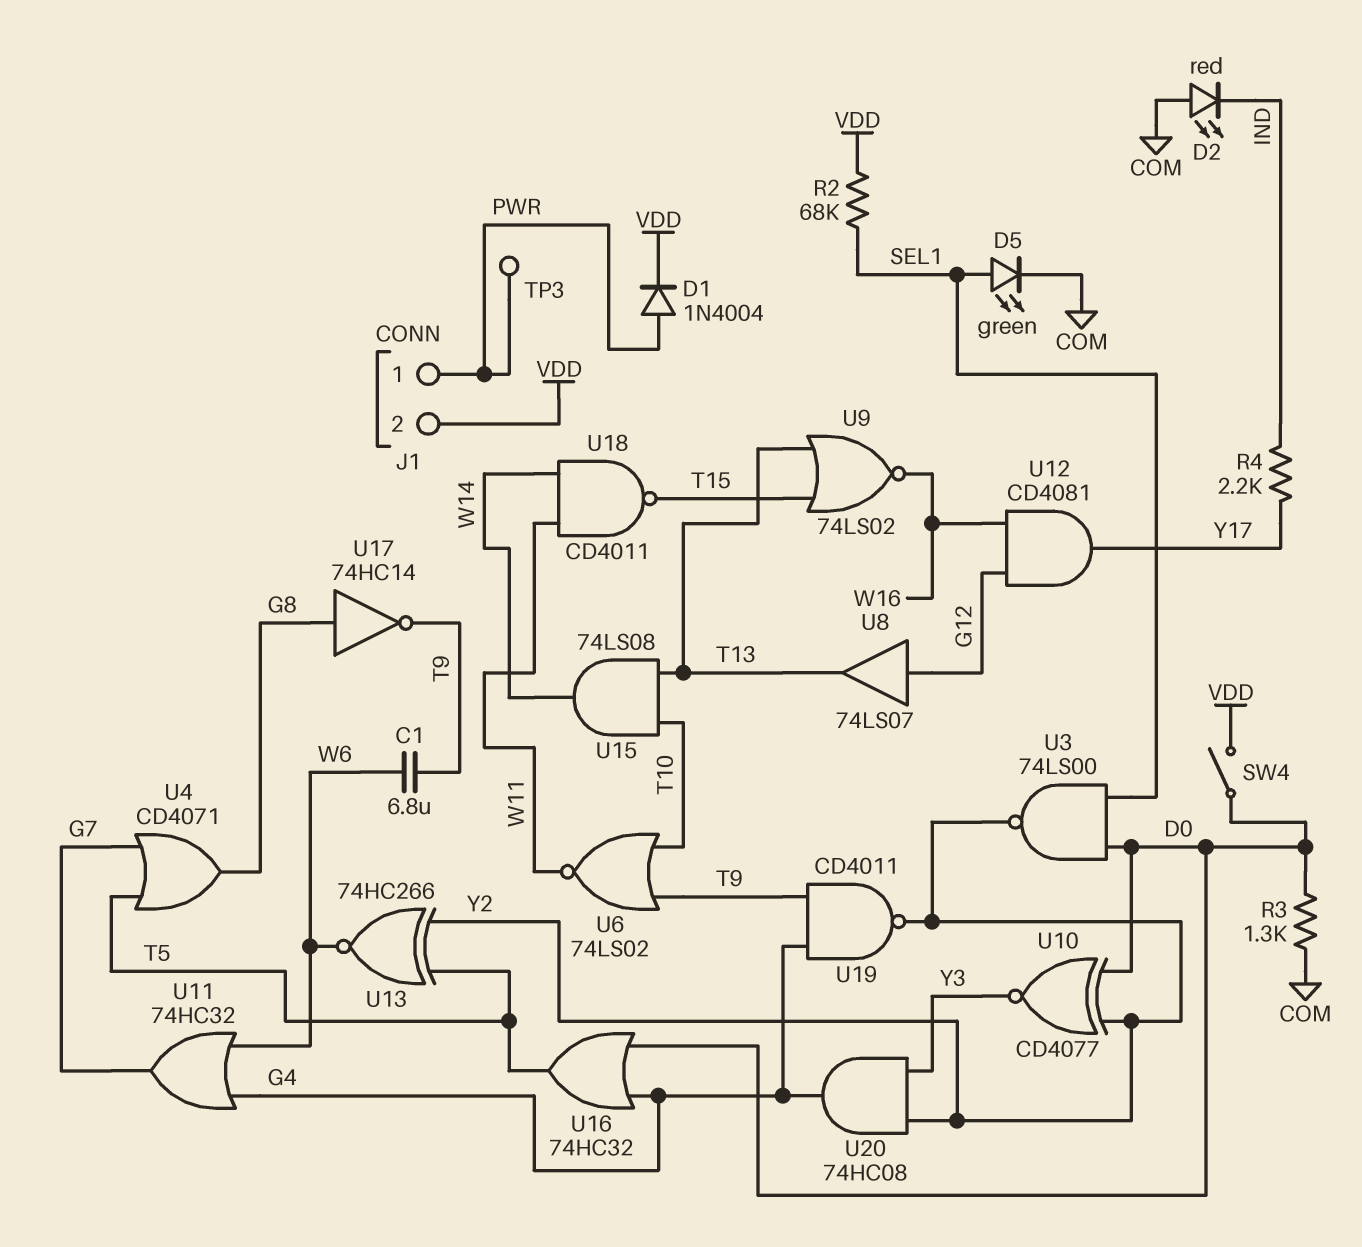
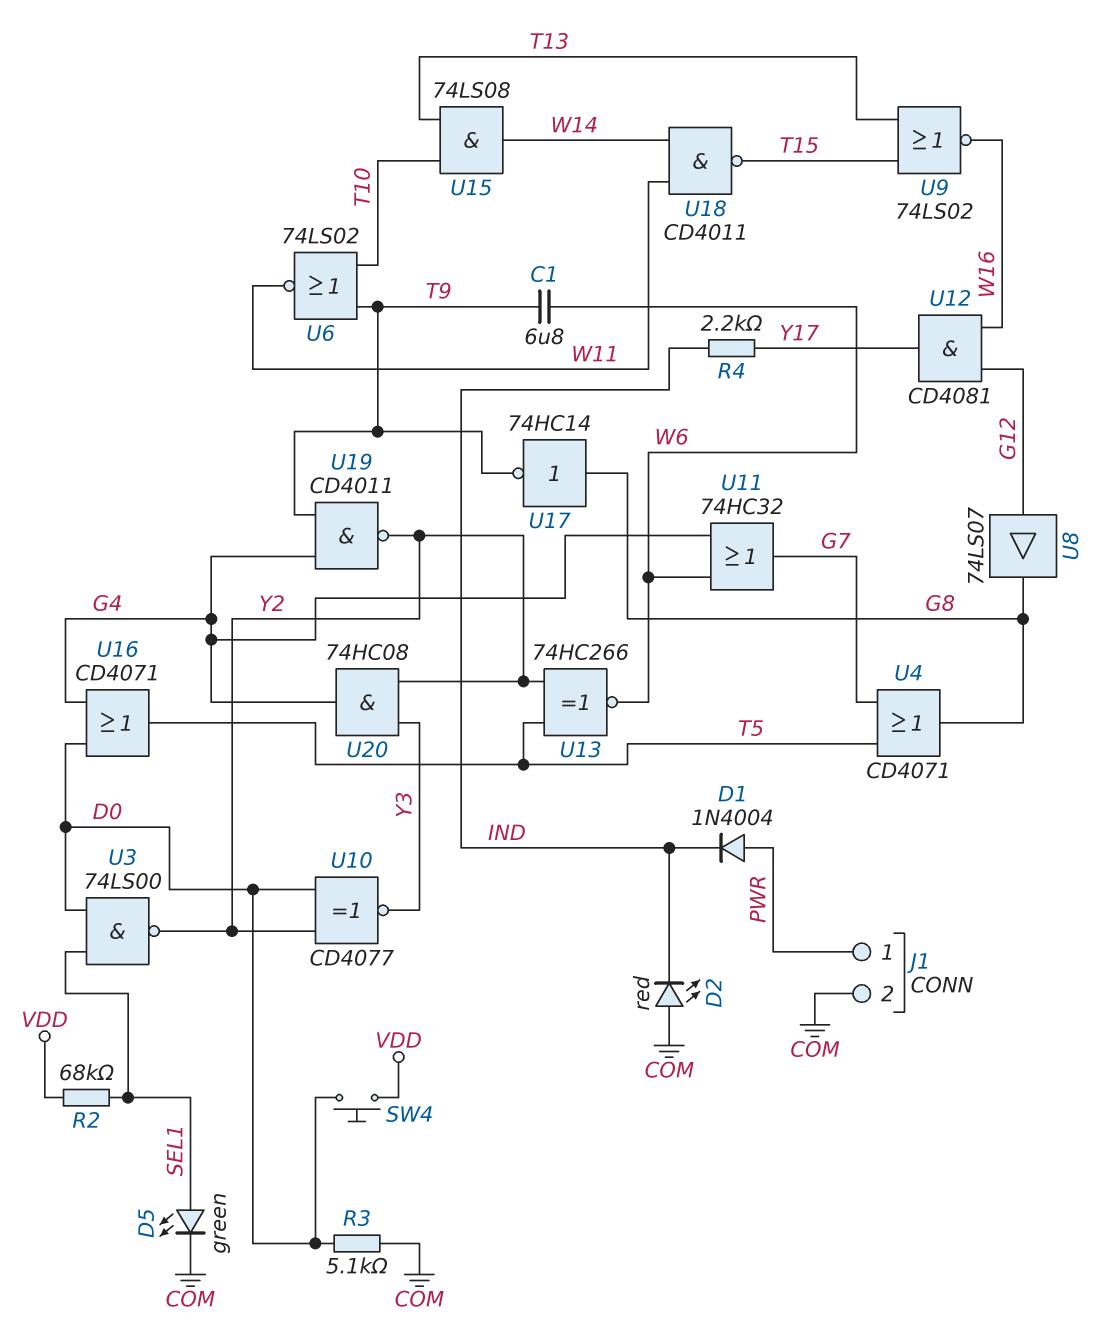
D1: diode 1N4004 (A PWR, K VDD) -> diode 1N4004 (A PWR, K IND)
J1 pin 2: VDD -> COM
R3: 1.3k (COM, D0) -> 5.1k (COM, D0)
SW4: switch (D0, VDD) -> button (D0, VDD)
TP3: test point (PWR) -> none
U8: buffer 74LS07 (in G12, out T13) -> buffer 74LS07 (in G12, out G8)
U16: OR 74HC32 (in D0, in G4, out T5) -> OR CD4071 (in D0, in G4, out T5)

